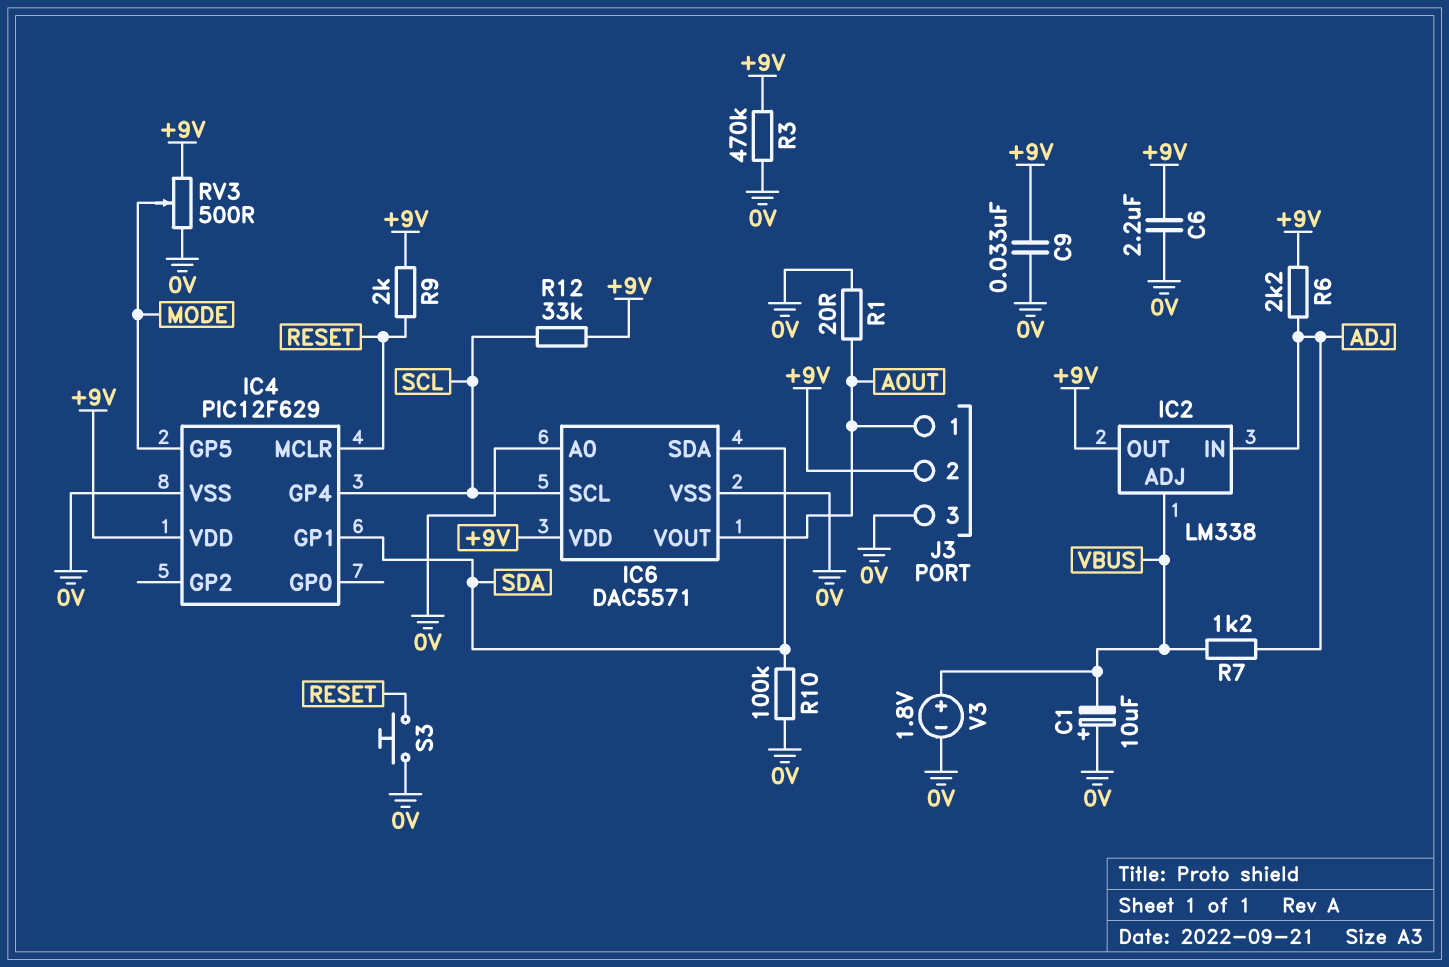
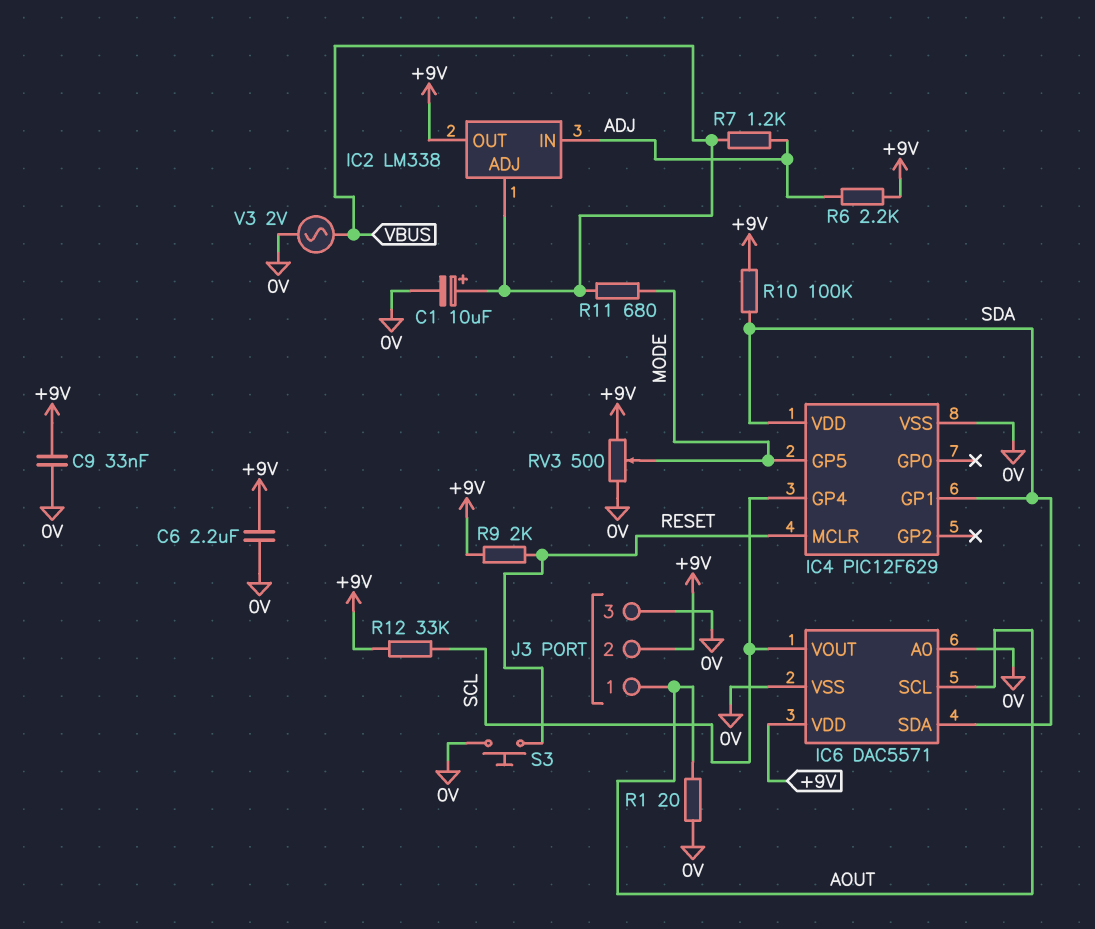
C1: 10uF (plus 0V, minus VBUS) -> 10uF (plus VBUS, minus 0V)
IC4 pin VDD: +9V -> SDA
IC6 pin SCL: SCL -> AOUT
IC6 pin VOUT: AOUT -> SCL
R3: 470k (+9V, 0V) -> none
R10: 100k (0V, SDA) -> 100k (+9V, SDA)
R11: none -> 680 (MODE, VBUS)
V3: 1.8V (plus VBUS, minus 0V) -> AC 2V (0V, VBUS)

